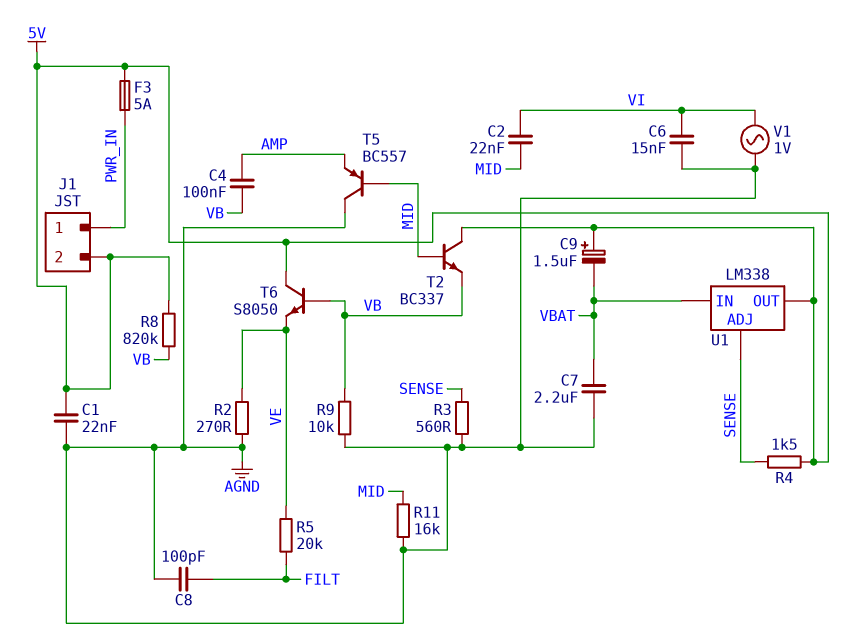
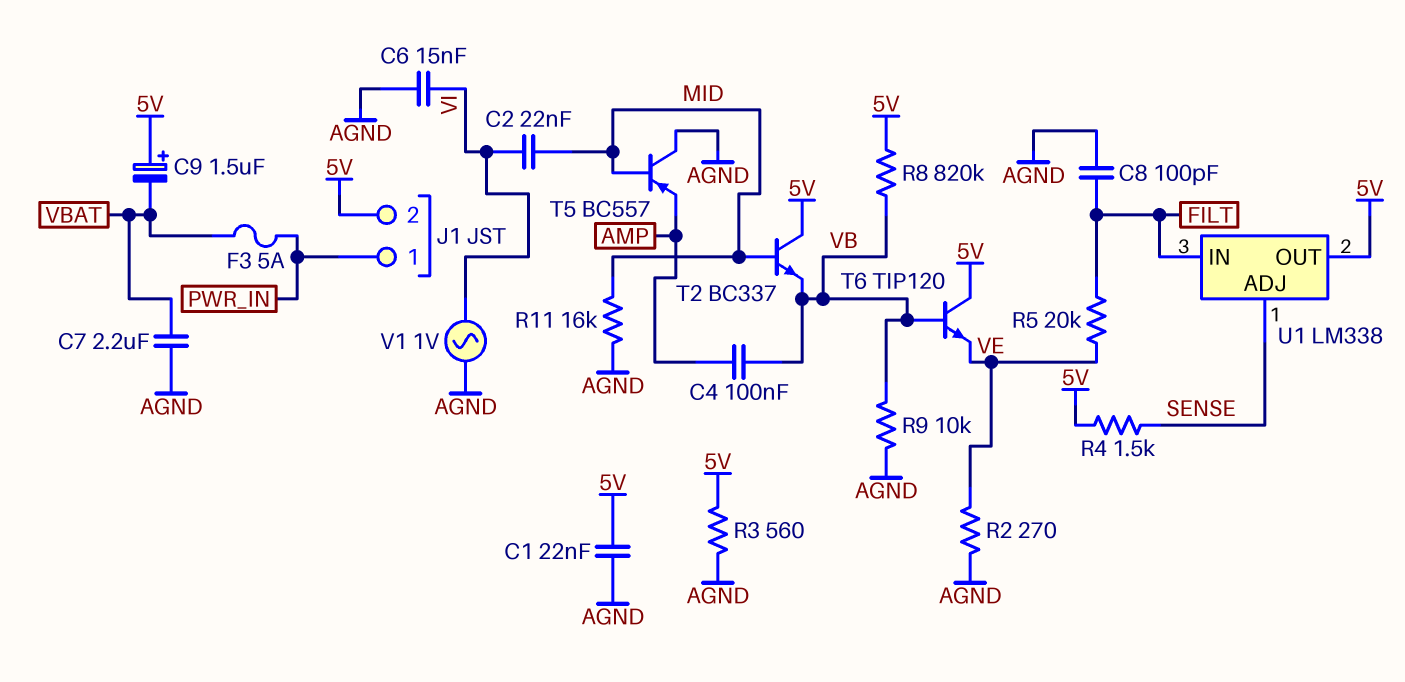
F3: 5A (5V, PWR_IN) -> 5A (PWR_IN, VBAT)
R3: 560 (AGND, SENSE) -> 560 (5V, AGND)
T6: NPN S8050 (B VB, C 5V, E VE) -> NPN TIP120 (B VB, C 5V, E VE)
U1 pin IN: VBAT -> FILT

